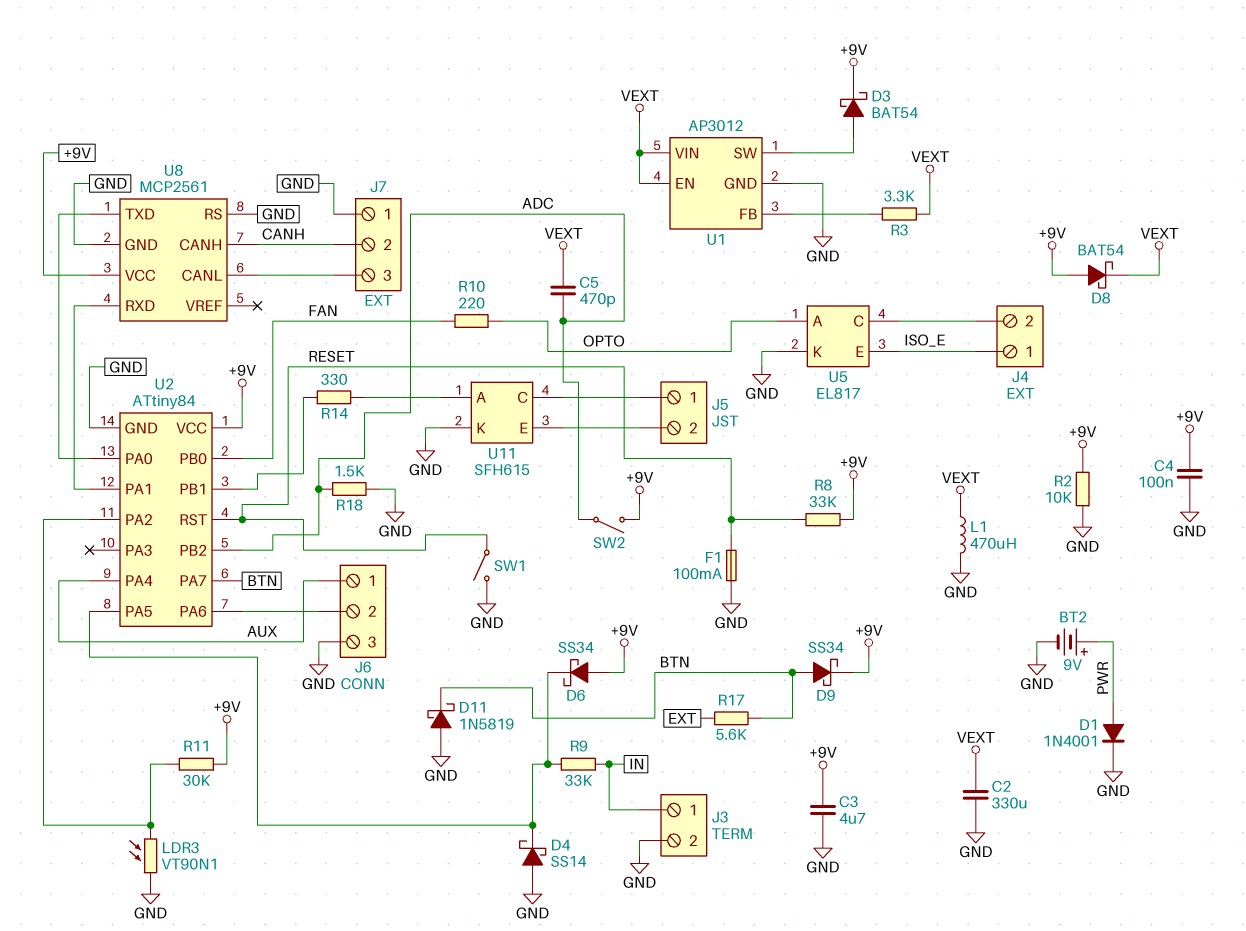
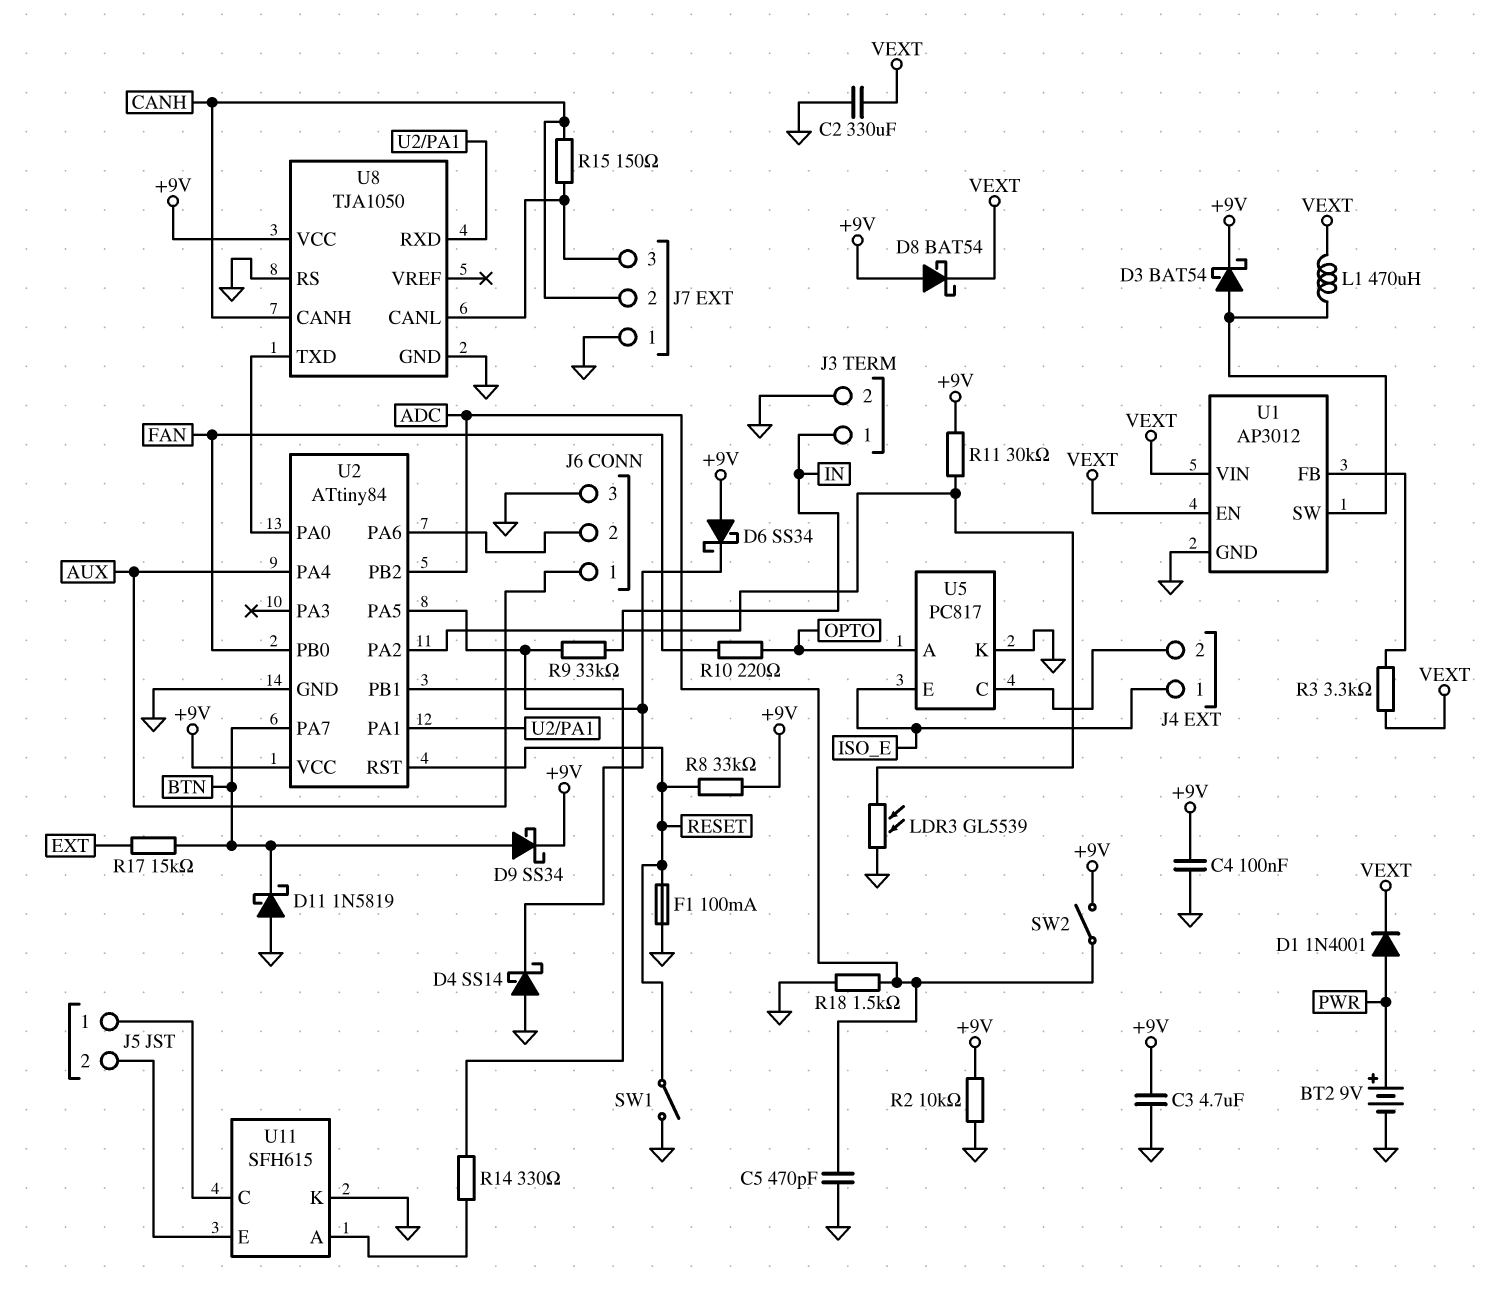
C5: 470pF (ADC, VEXT) -> 470pF (ADC, GND)
D1: diode 1N4001 (A PWR, K GND) -> diode 1N4001 (A PWR, K VEXT)
L1: 470uH (GND, VEXT) -> 470uH (U1/SW, VEXT)
LDR3: VT90N1 (GND, U2/PA2) -> GL5539 (GND, U2/PA2)
R15: none -> 150 (CANH, J7/3)
R17: 5.6k (BTN, EXT) -> 15k (BTN, EXT)
U5: EL817 -> PC817
U8: MCP2561 -> TJA1050

